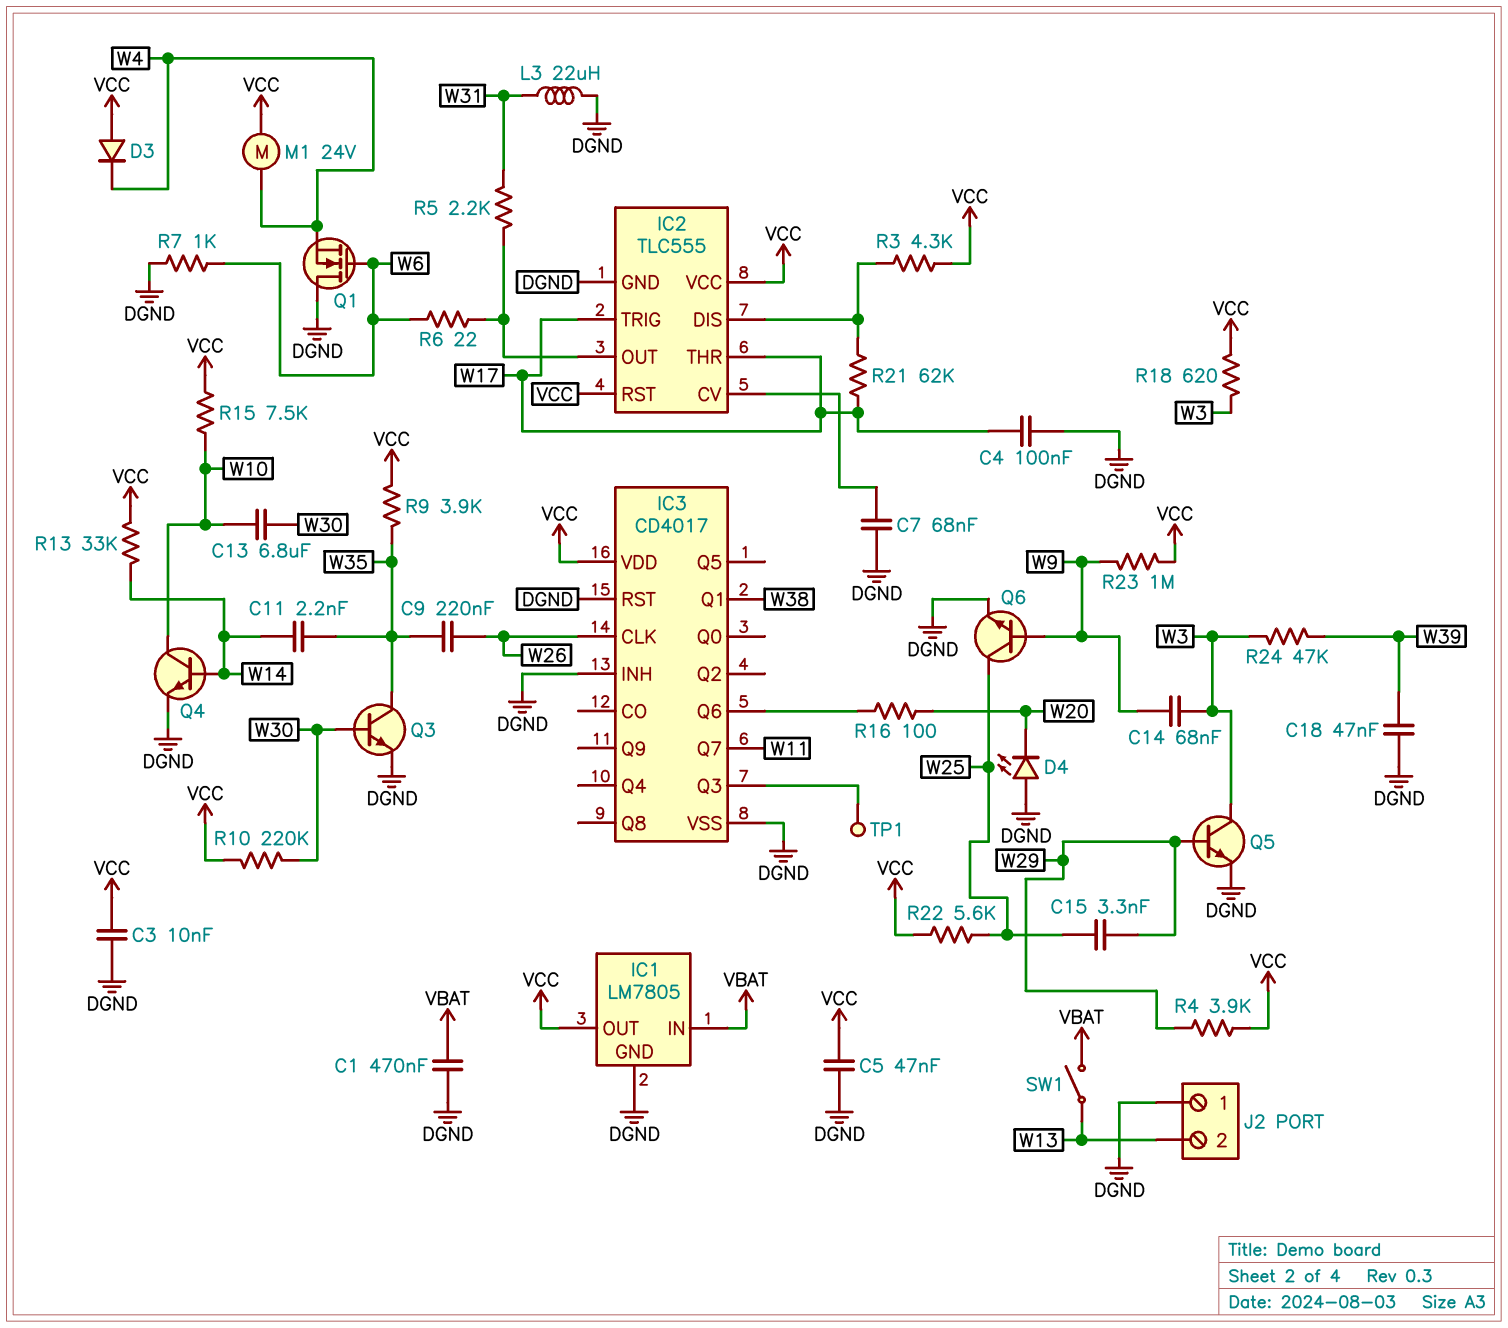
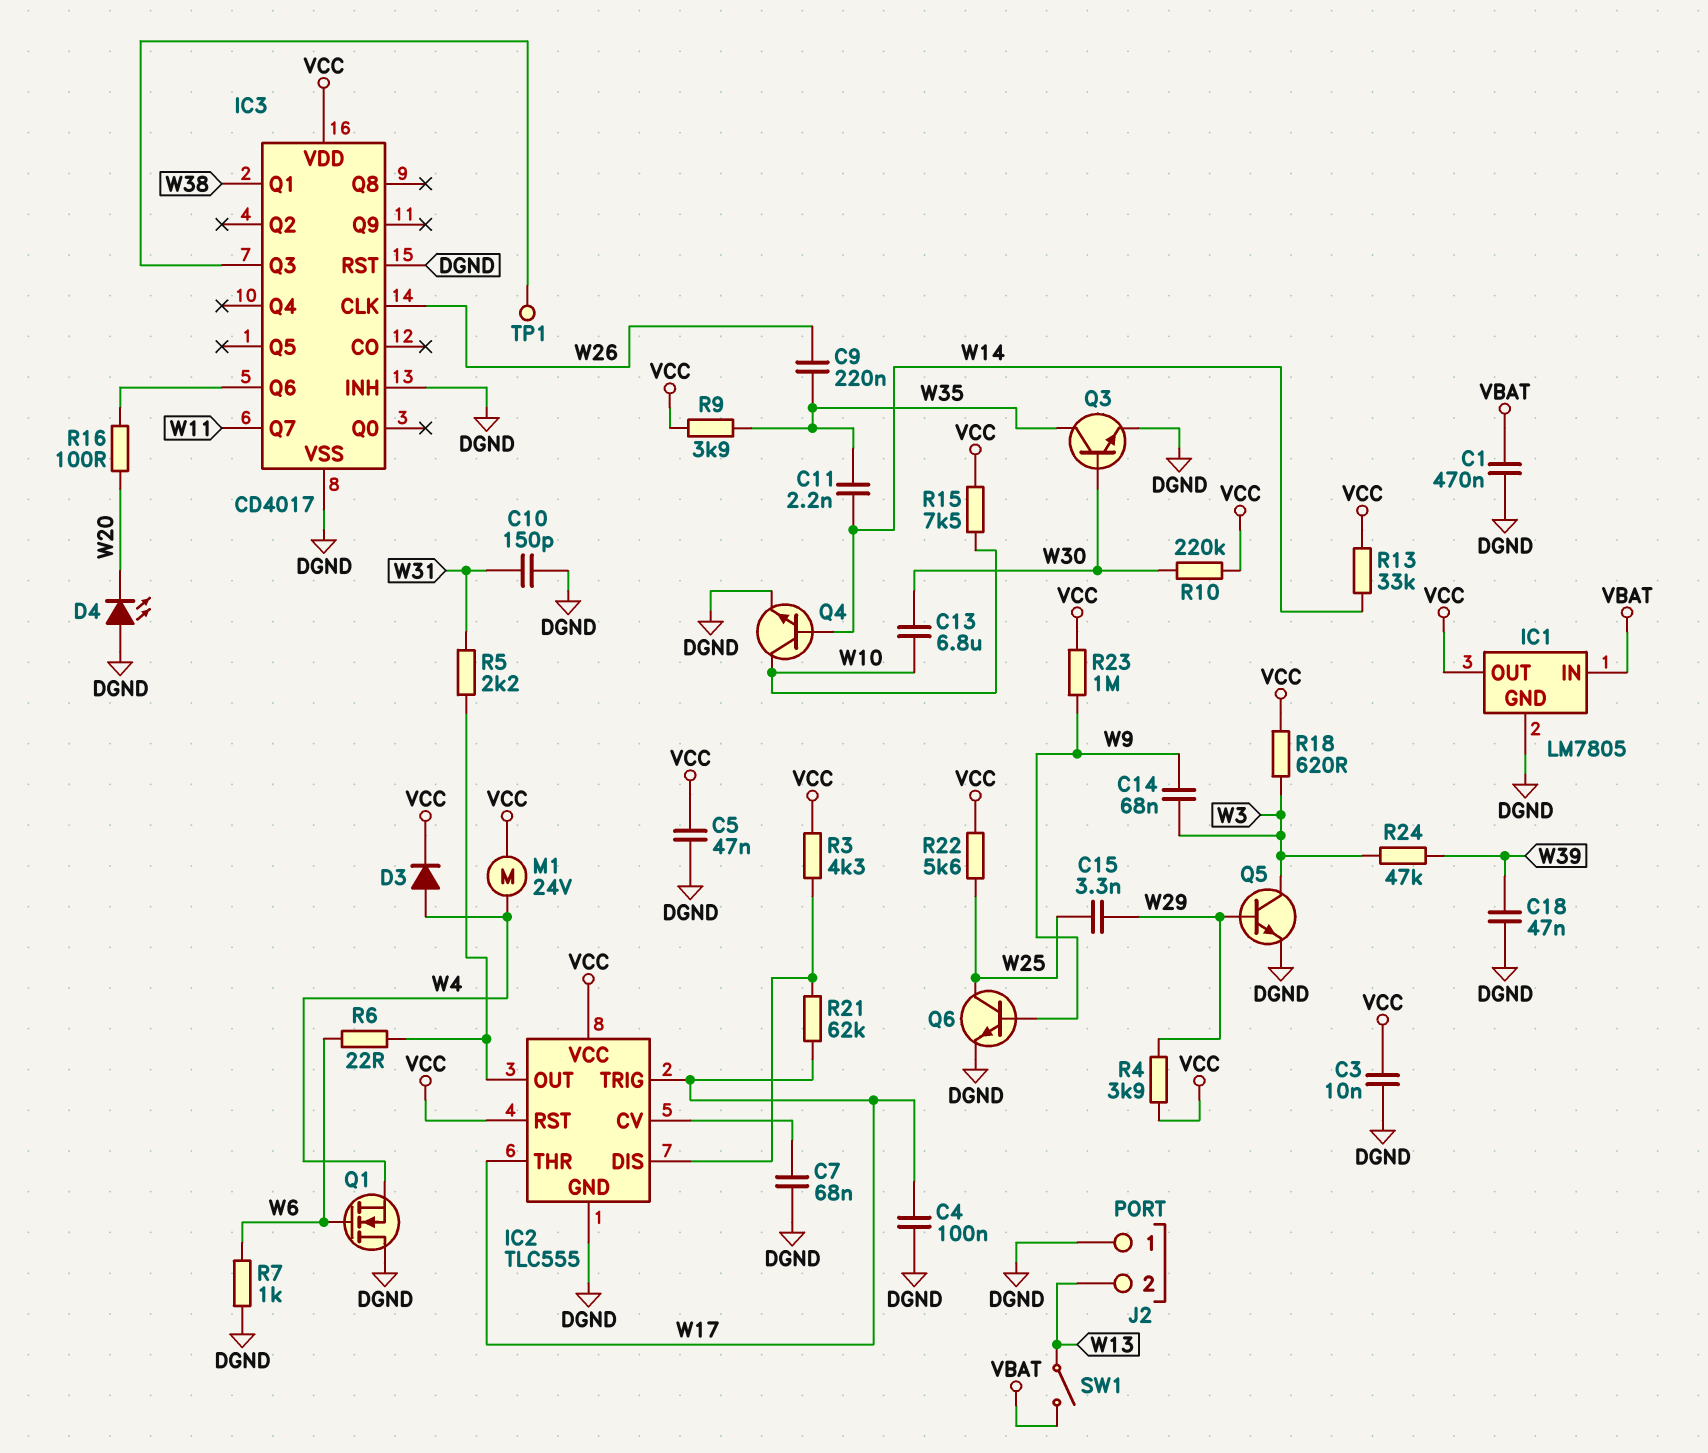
C10: none -> 150pF (DGND, W31)
D3: diode (A VCC, K W4) -> diode (A W4, K VCC)
L3: 22uH (DGND, W31) -> none

